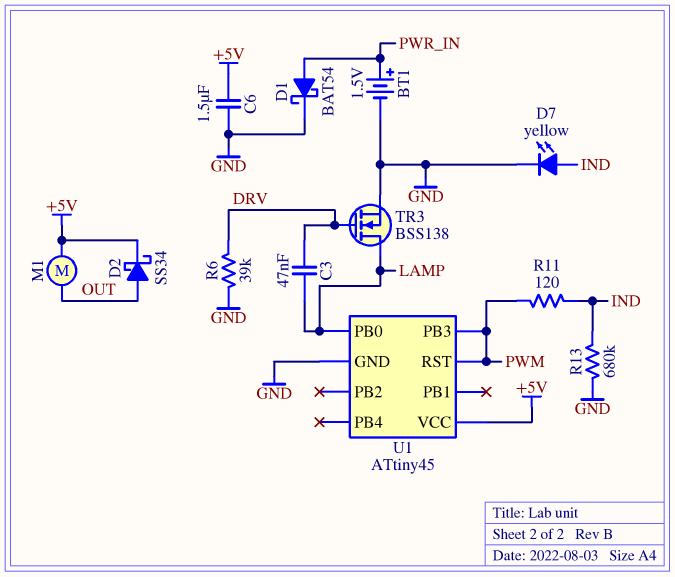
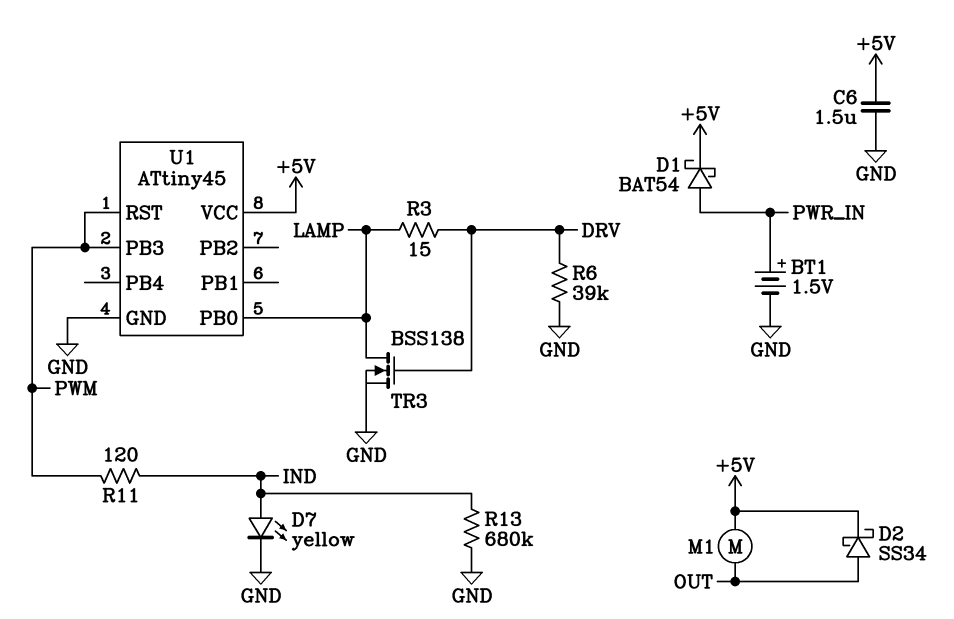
C3: 47nF (DRV, LAMP) -> none
D1: schottky BAT54 (A PWR_IN, K GND) -> schottky BAT54 (A PWR_IN, K +5V)
R3: none -> 15 (DRV, LAMP)

